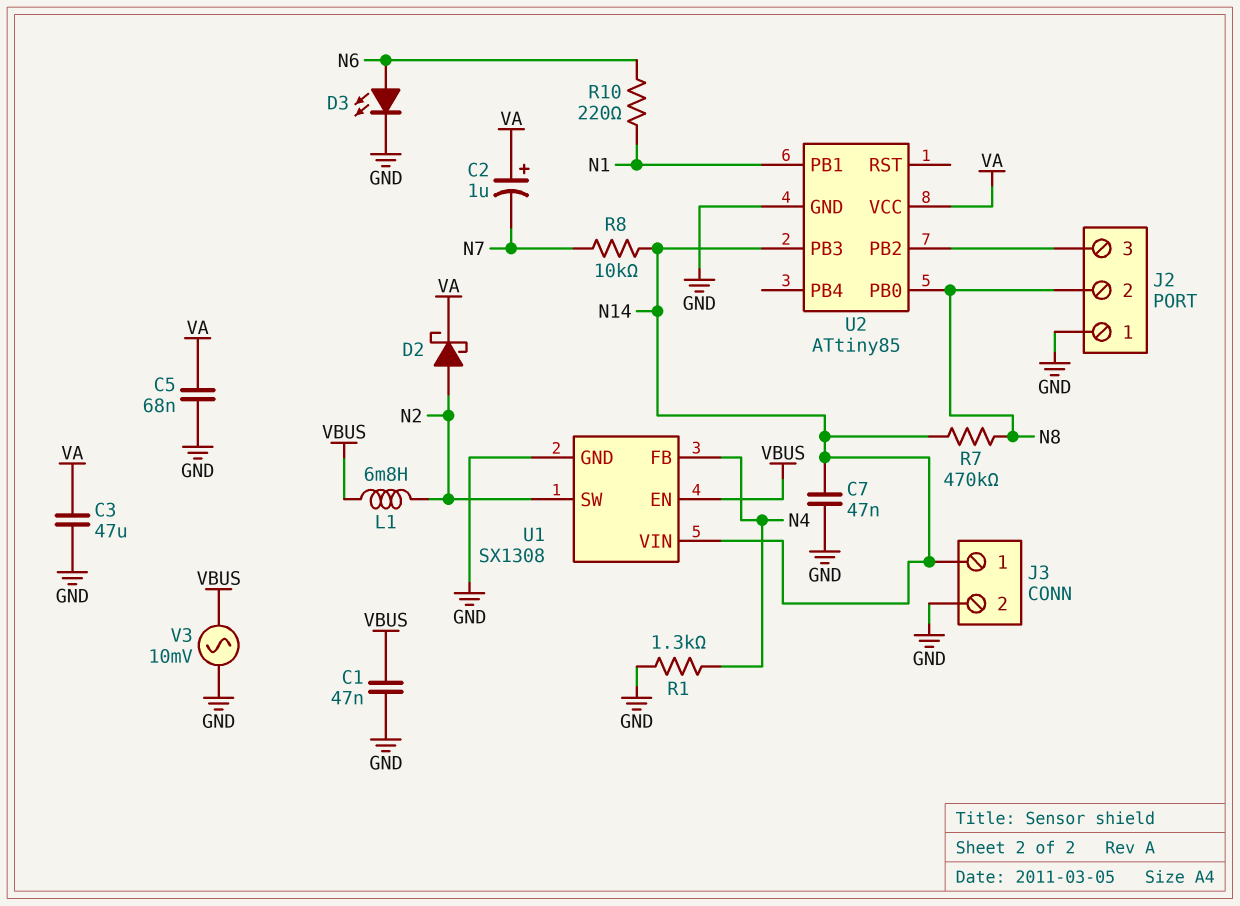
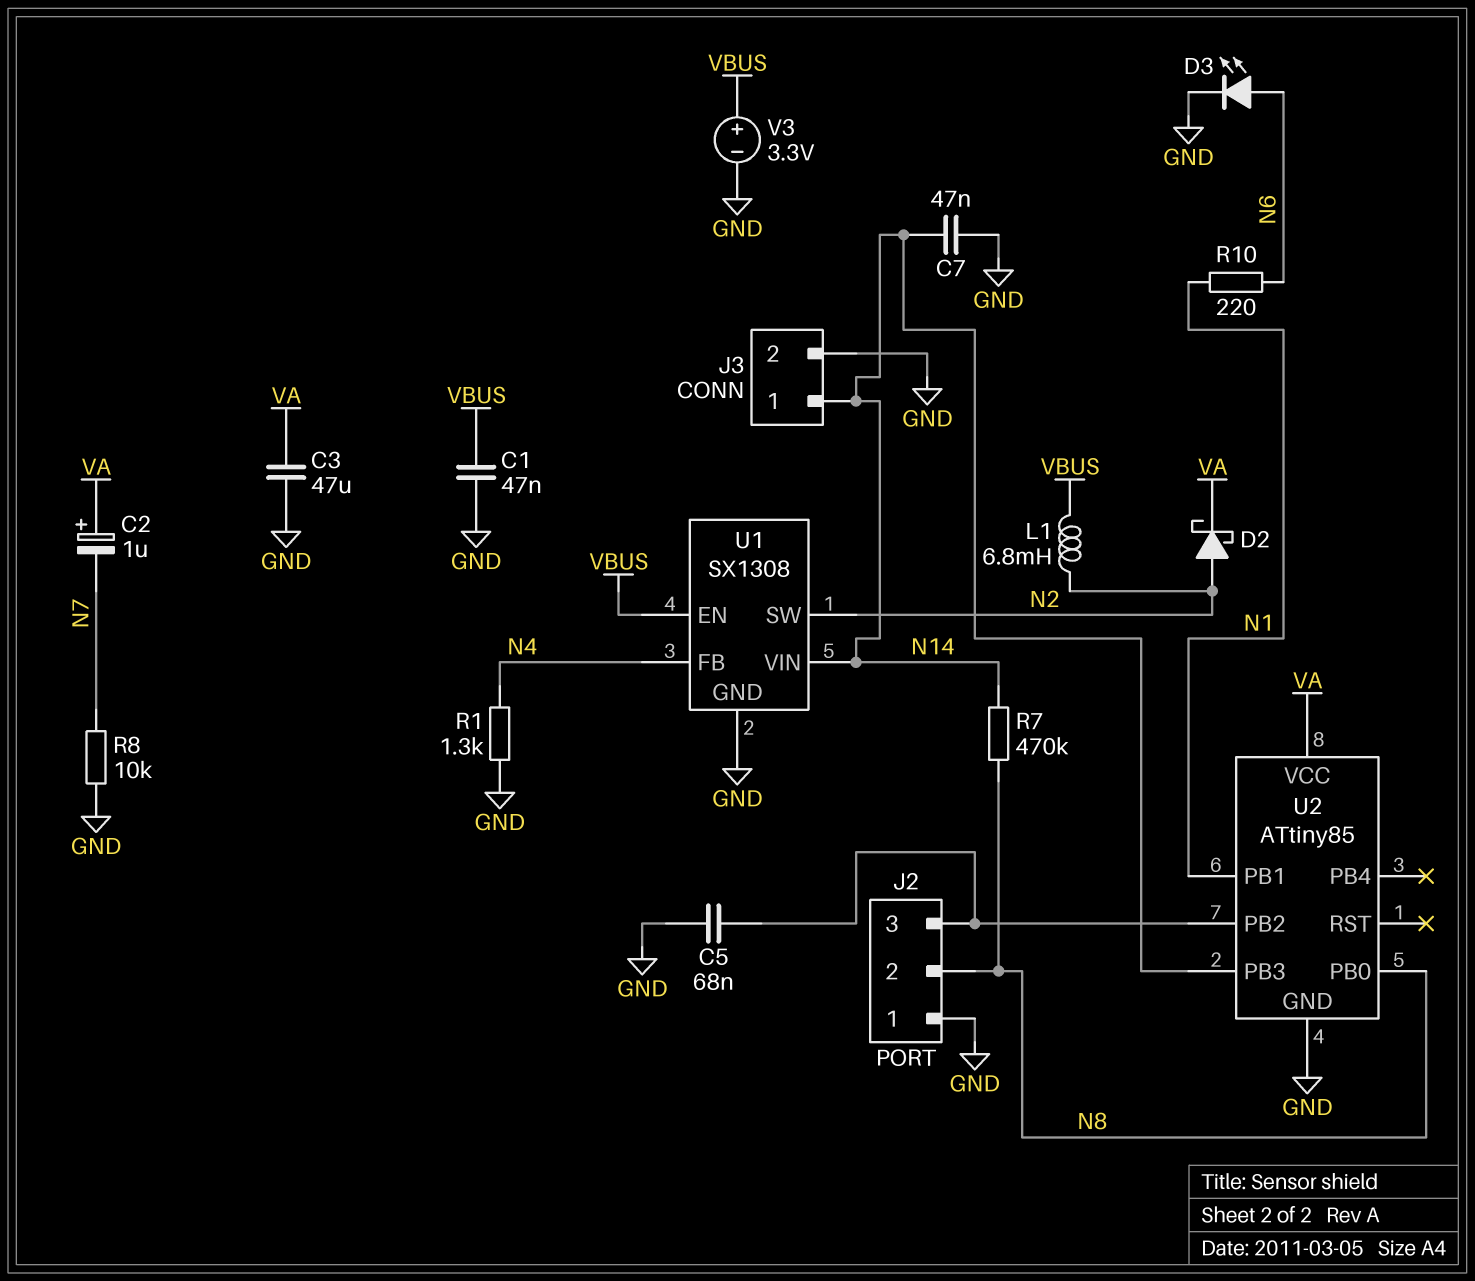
C5: 68nF (GND, VA) -> 68nF (GND, J2/3)
R8: 10k (N7, N14) -> 10k (GND, N7)
V3: AC 10mV (GND, VBUS) -> 3.3V (plus VBUS, minus GND)

